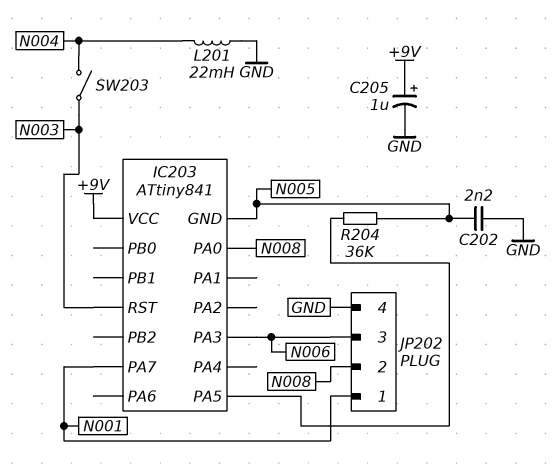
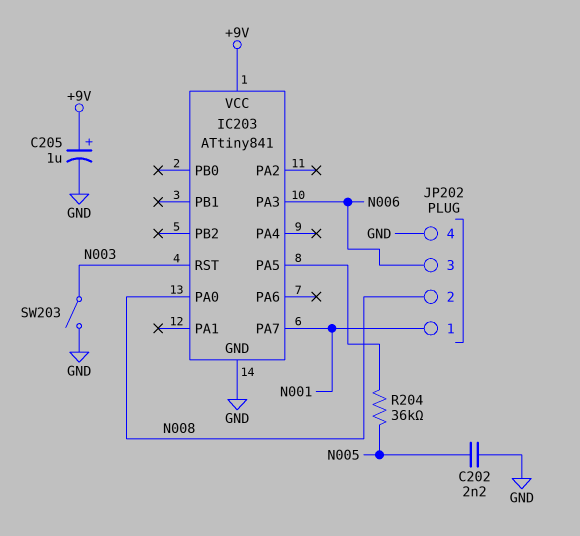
IC203 pin GND: N005 -> GND
L201: 22mH (GND, N004) -> none
SW203: switch (N003, N004) -> switch (GND, N003)

